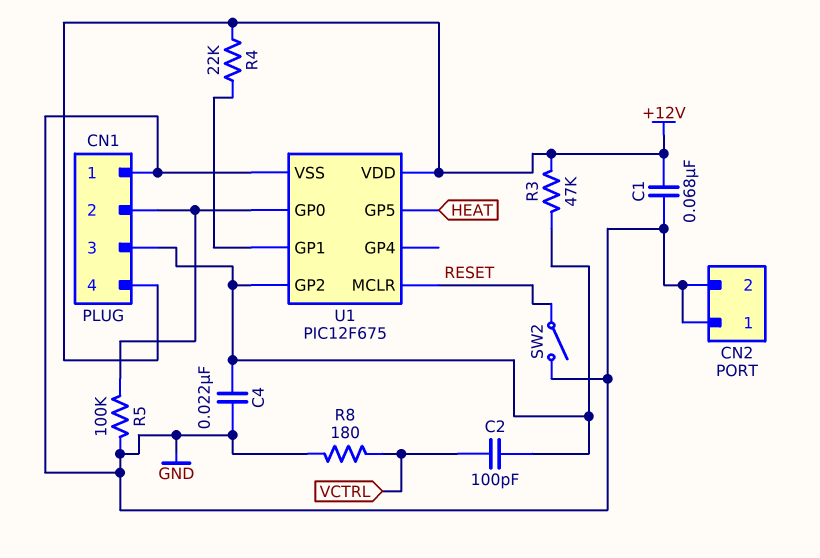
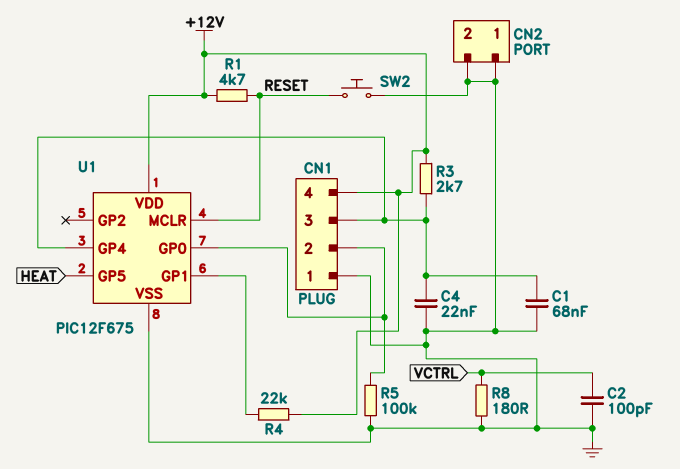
C1: 68nF (+12V, GND) -> 68nF (CN1/3, GND)
C2: 100pF (CN1/3, VCTRL) -> 100pF (GND, VCTRL)
R1: none -> 4.7k (+12V, RESET)
R3: 47k (+12V, CN1/3) -> 2.7k (+12V, CN1/3)
SW2: switch (GND, RESET) -> button (GND, RESET)
U1 pin GP2: CN1/3 -> none
U1 pin GP4: none -> CN1/3

